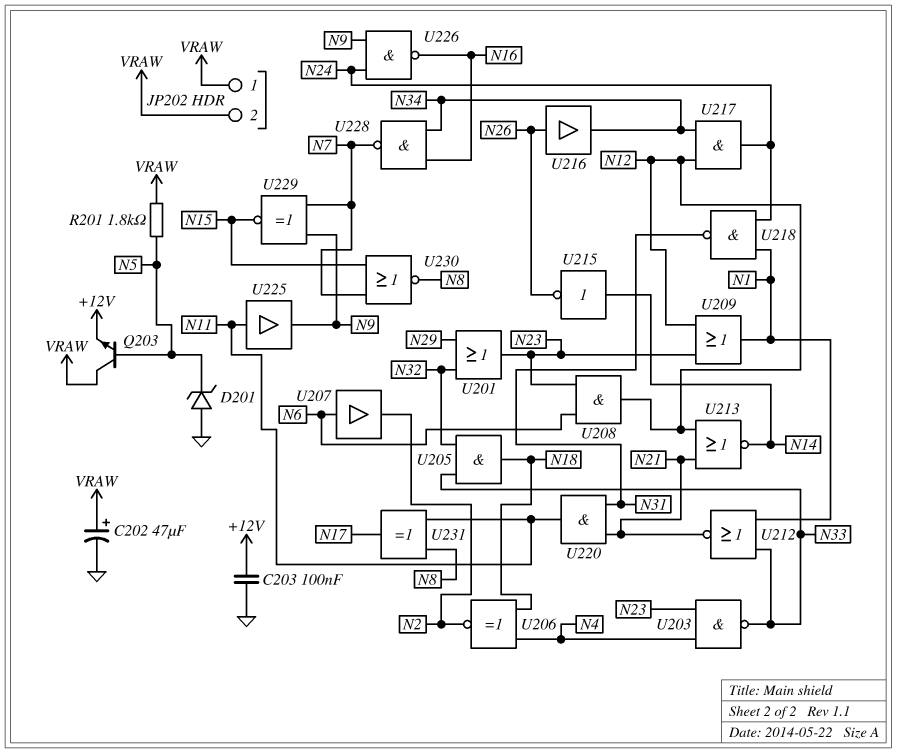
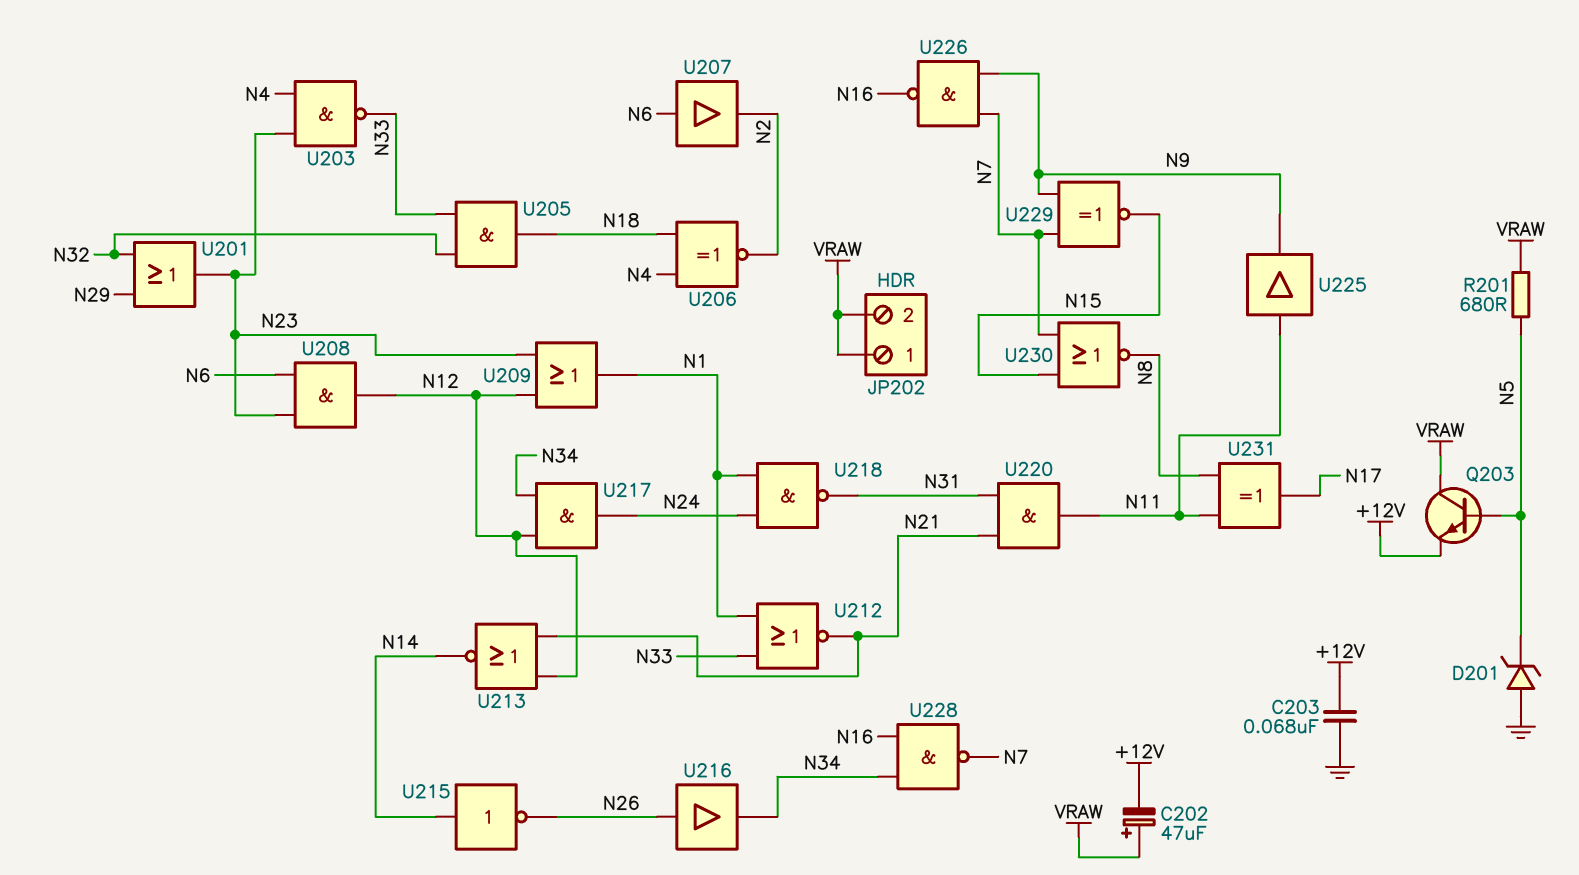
C202: 47uF (plus VRAW, minus GND) -> 47uF (plus VRAW, minus +12V)
C203: 100nF (+12V, GND) -> 68nF (+12V, GND)
R201: 1.8k (N5, VRAW) -> 680 (N5, VRAW)
U226: NAND (in N9, in N24, out N16) -> NAND (in N7, in N9, out N16)

